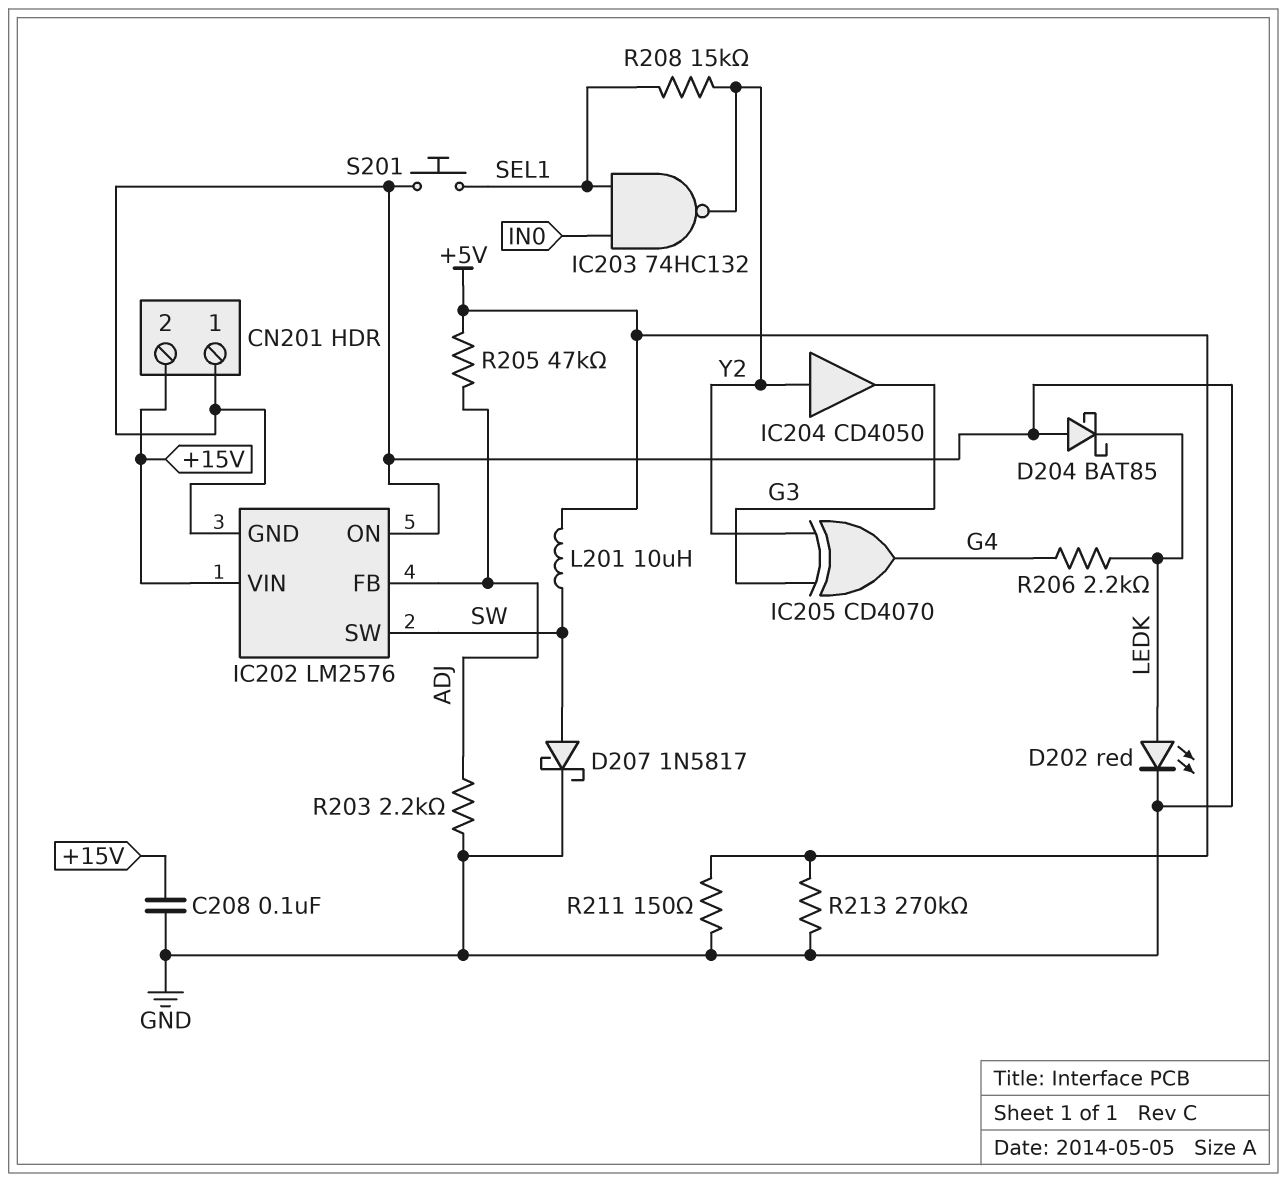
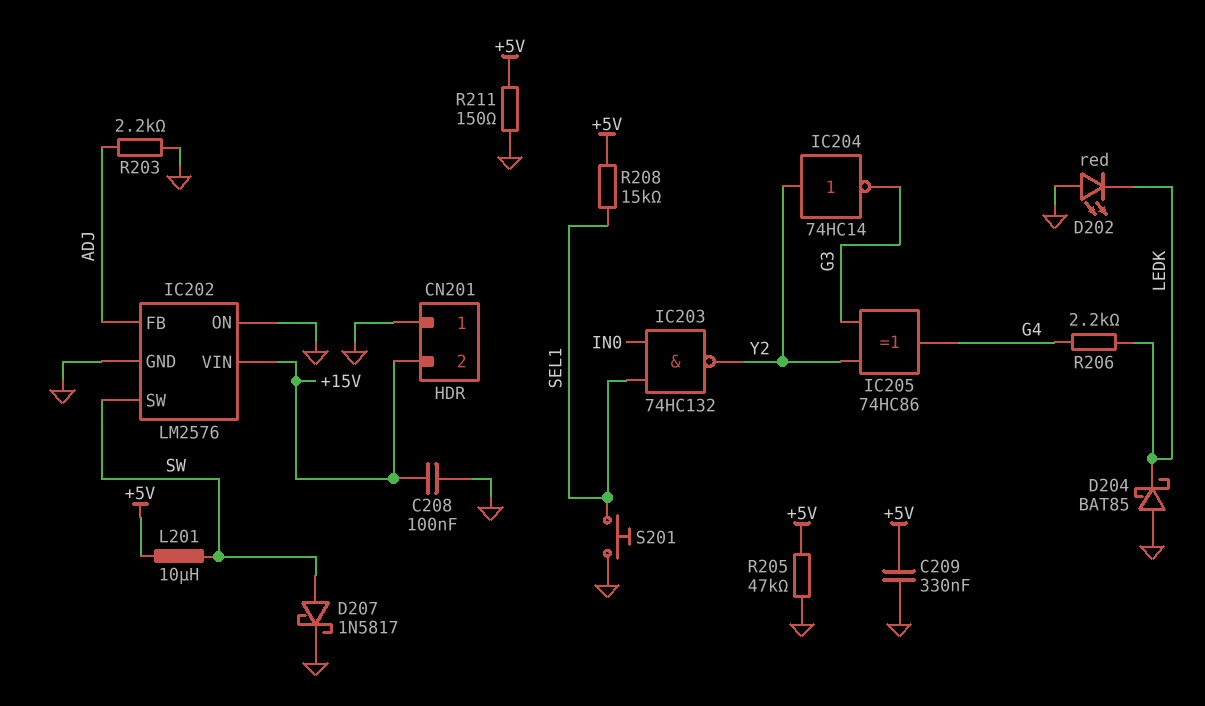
C209: none -> 330nF (+5V, GND)
D202: LED red (A LEDK, K GND) -> LED red (A GND, K LEDK)
IC204: buffer CD4050 (in Y2, out G3) -> NOT 74HC14 (in Y2, out G3)
IC205: XOR CD4070 (in G3, in Y2, out G4) -> XOR 74HC86 (in G3, in Y2, out G4)
R205: 47k (+5V, ADJ) -> 47k (+5V, GND)
R208: 15k (SEL1, Y2) -> 15k (+5V, SEL1)
R213: 270k (+5V, GND) -> none

